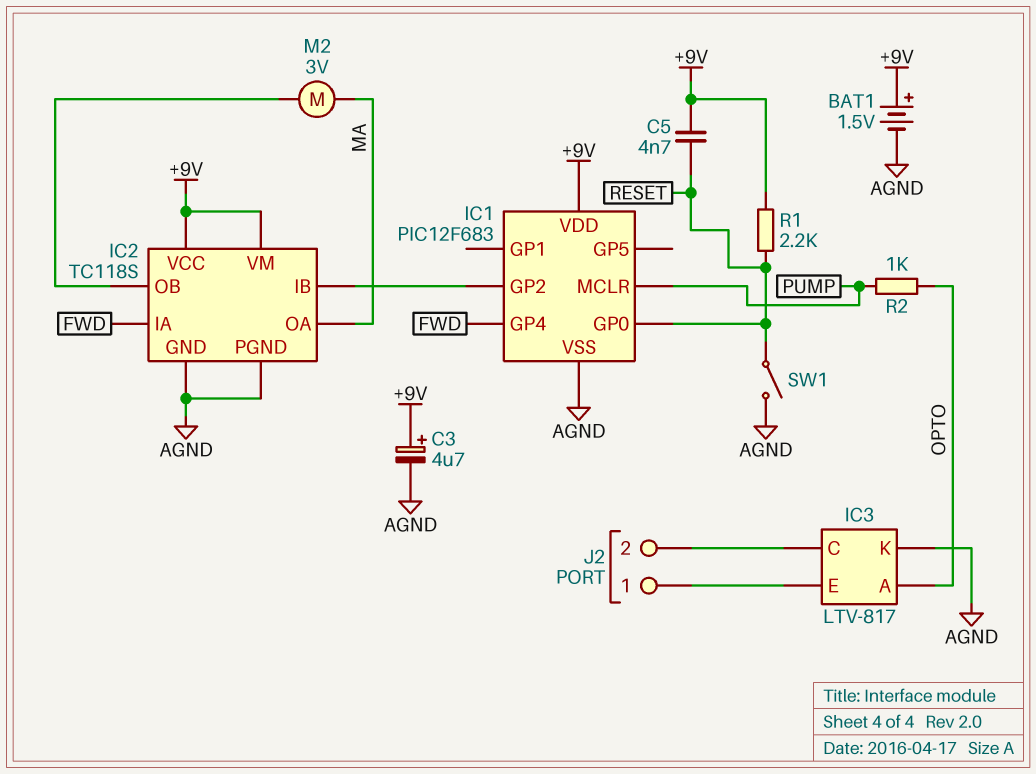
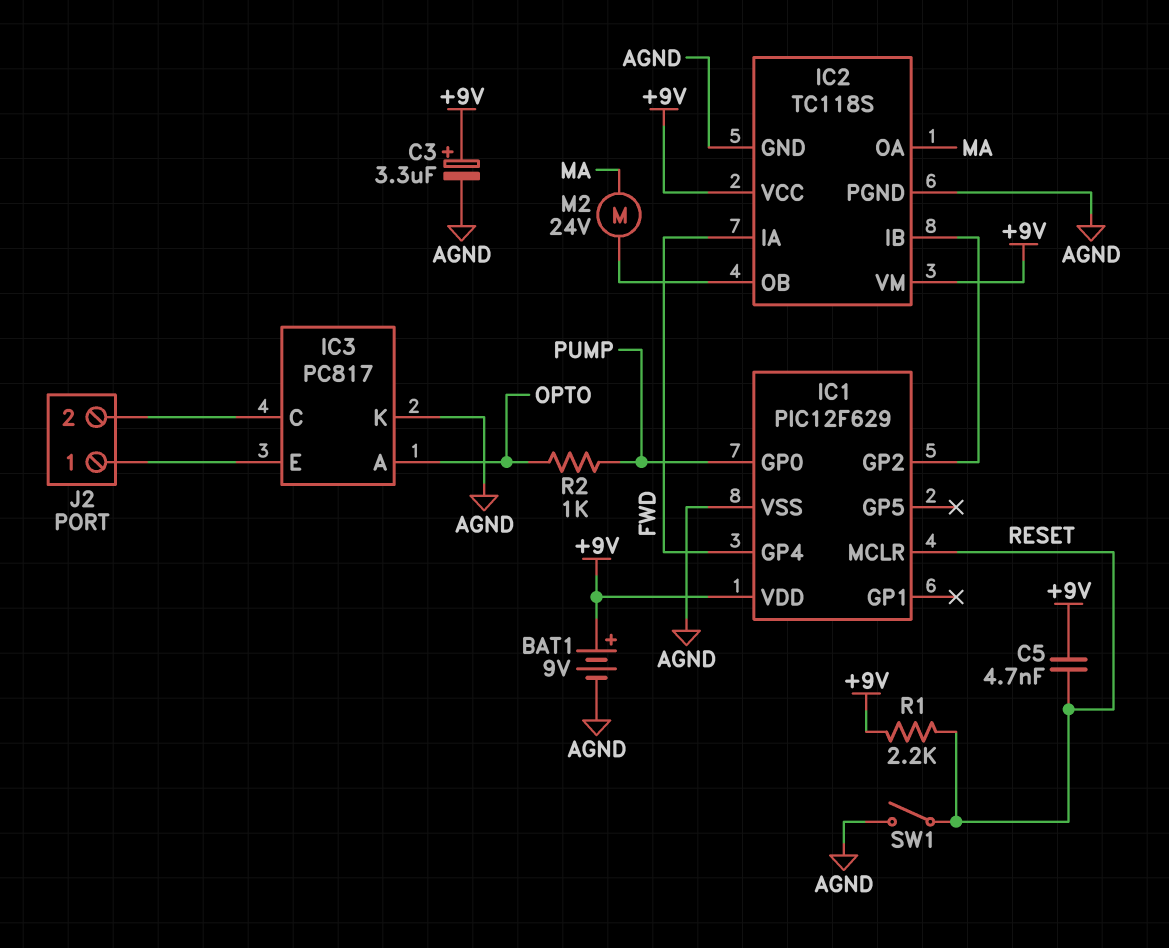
BAT1: 1.5V (plus +9V, minus AGND) -> 9V (plus +9V, minus AGND)
C3: 4.7uF (plus +9V, minus AGND) -> 3.3uF (plus +9V, minus AGND)
IC1: PIC12F683 -> PIC12F629
IC1 pin GP0: RESET -> PUMP
IC1 pin MCLR: PUMP -> RESET
IC3: LTV-817 -> PC817
M2: motor 3V (IC2/OB, MA) -> motor 24V (IC2/OB, MA)

